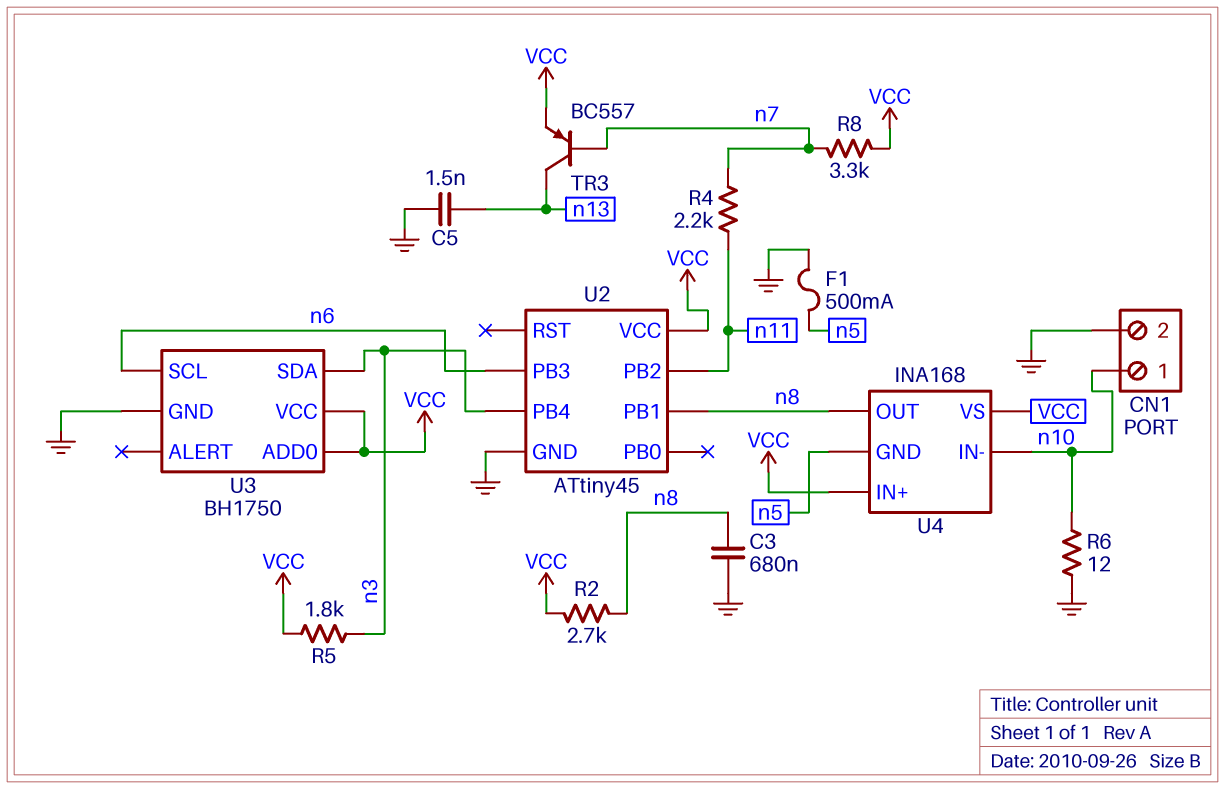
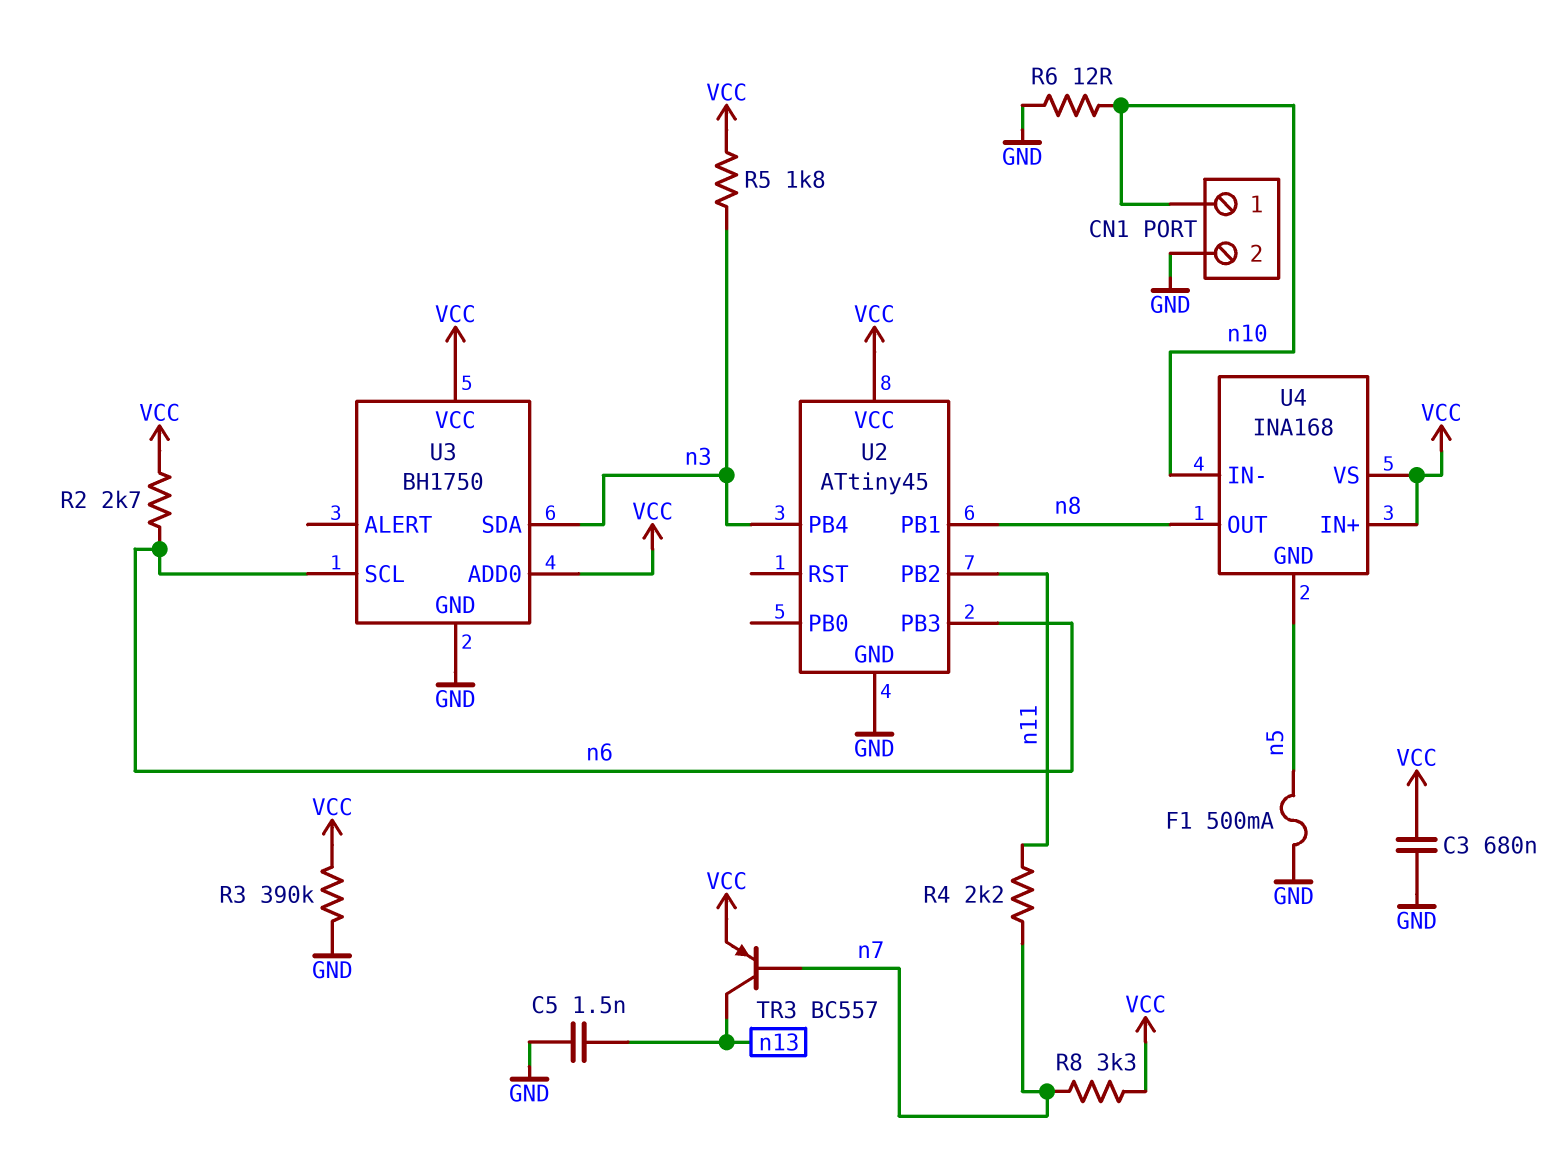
C3: 680nF (GND, n8) -> 680nF (GND, VCC)
R2: 2.7k (VCC, n8) -> 2.7k (VCC, n6)
R3: none -> 390k (GND, VCC)

